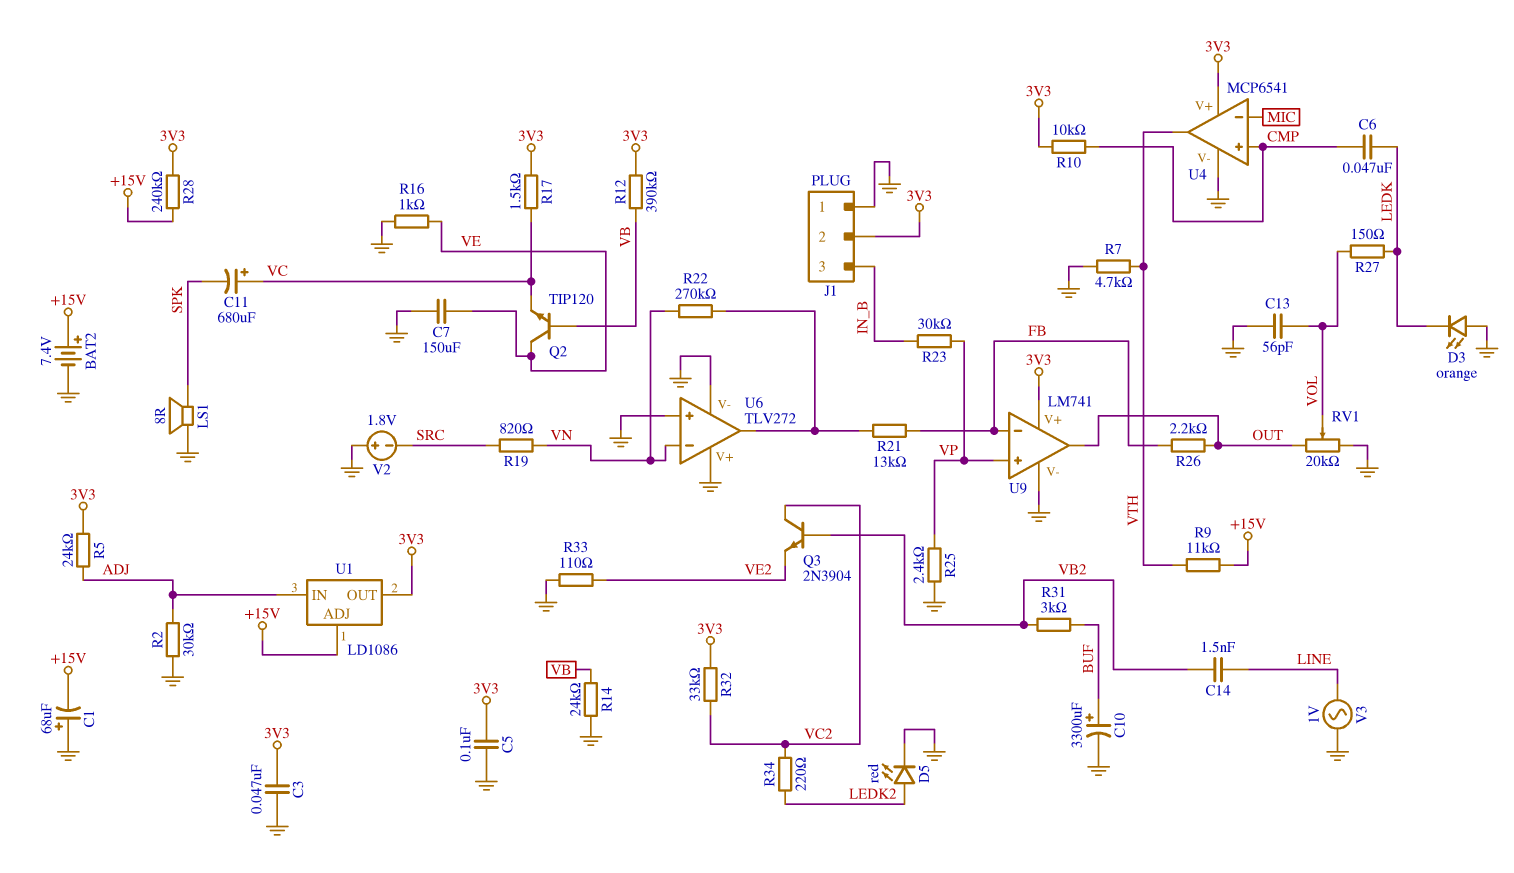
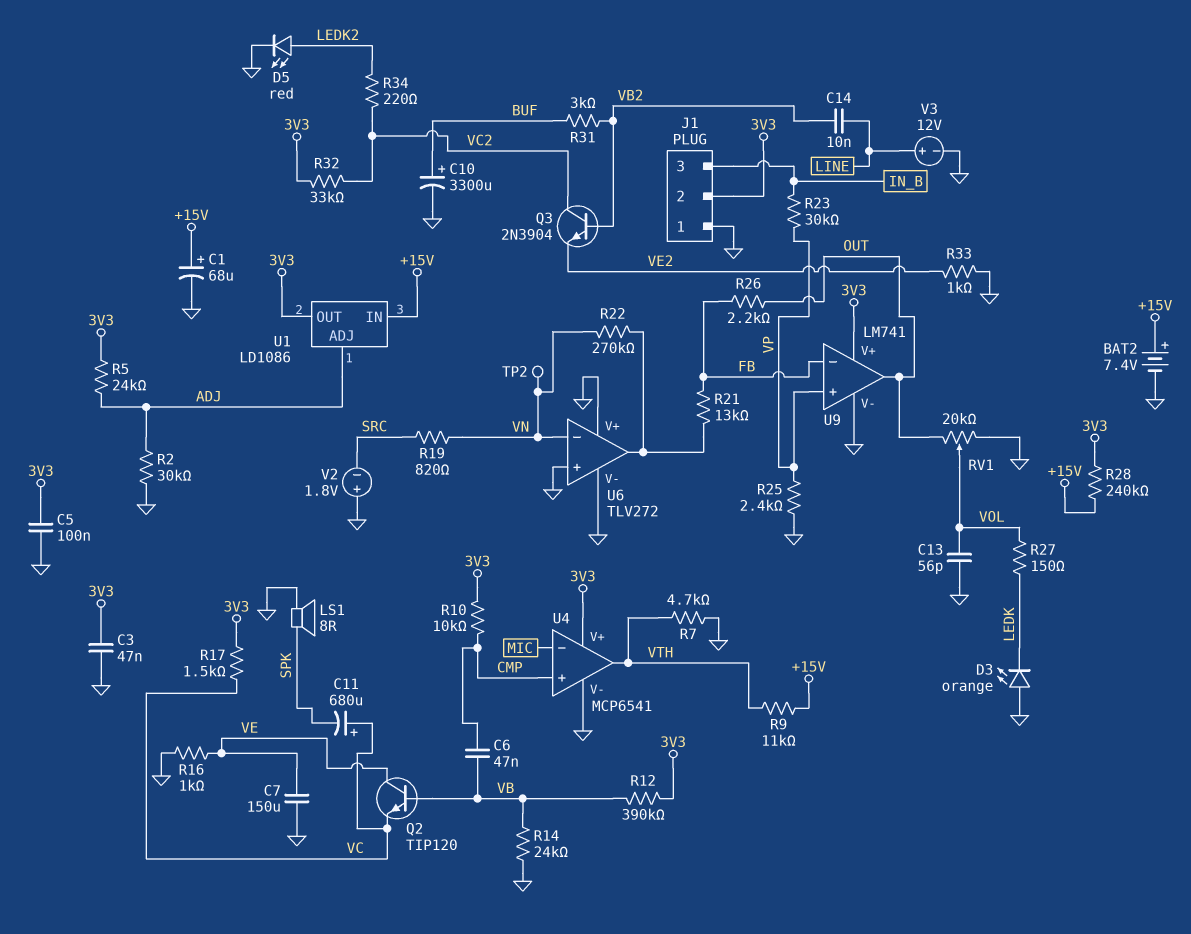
C1: 68uF (plus GND, minus +15V) -> 68uF (plus +15V, minus GND)
C6: 47nF (CMP, LEDK) -> 47nF (CMP, VB)
C14: 1.5nF (LINE, VB2) -> 10nF (LINE, VB2)
R33: 110 (GND, VE2) -> 1k (GND, VE2)
TP2: none -> test point (VN)
U1 pin ADJ: +15V -> ADJ
U1 pin IN: ADJ -> +15V
V3: AC 1V (GND, LINE) -> 12V (plus LINE, minus GND)

